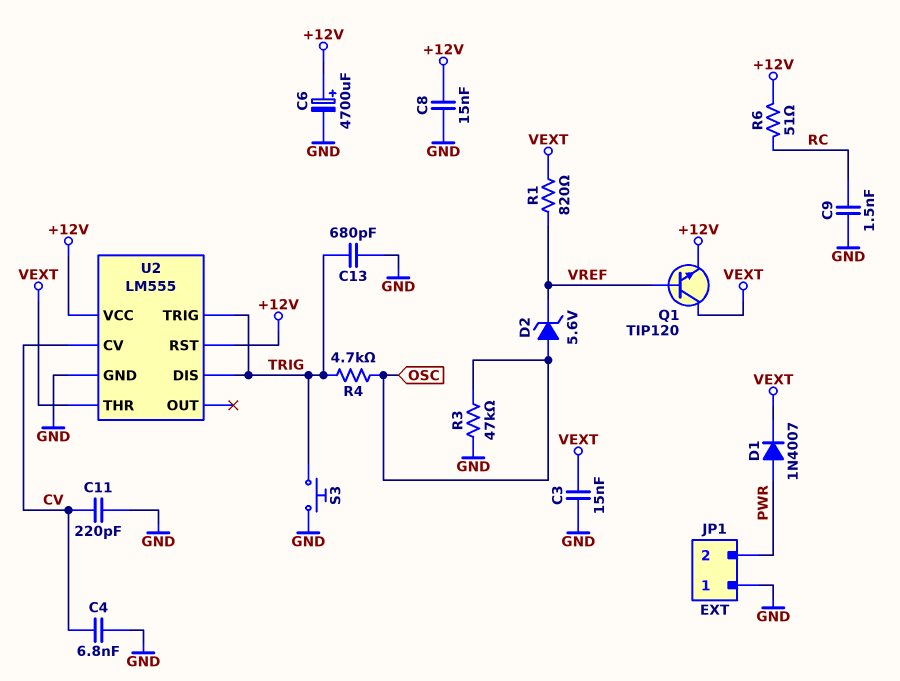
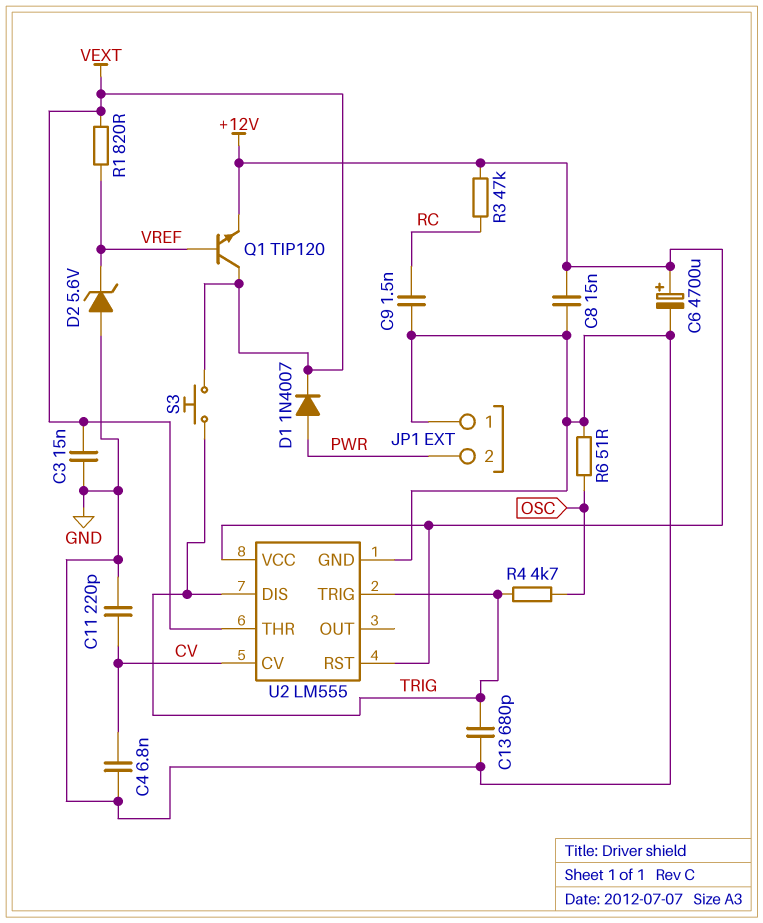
D2: zener 5.6V (A OSC, K VREF) -> zener 5.6V (A GND, K VREF)
R3: 47k (GND, OSC) -> 47k (+12V, RC)
R6: 51 (+12V, RC) -> 51 (GND, OSC)
S3: button (GND, TRIG) -> button (TRIG, VEXT)

